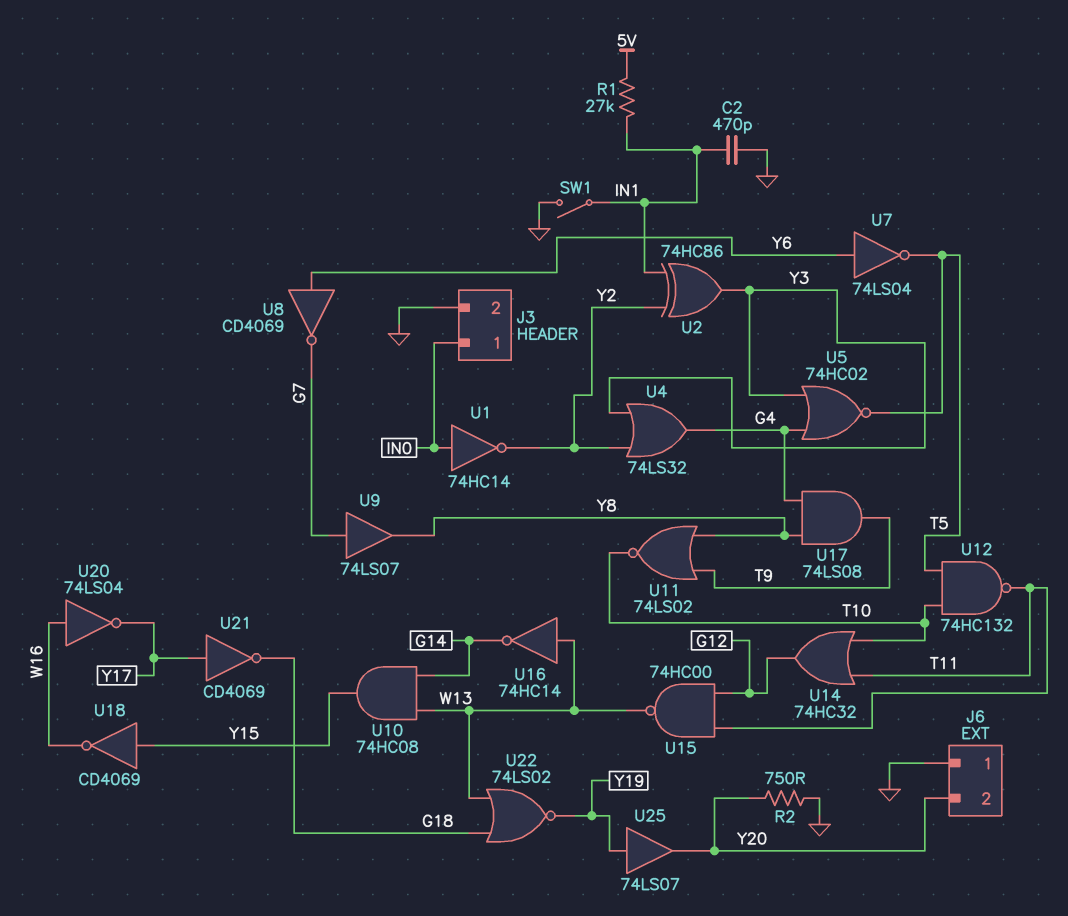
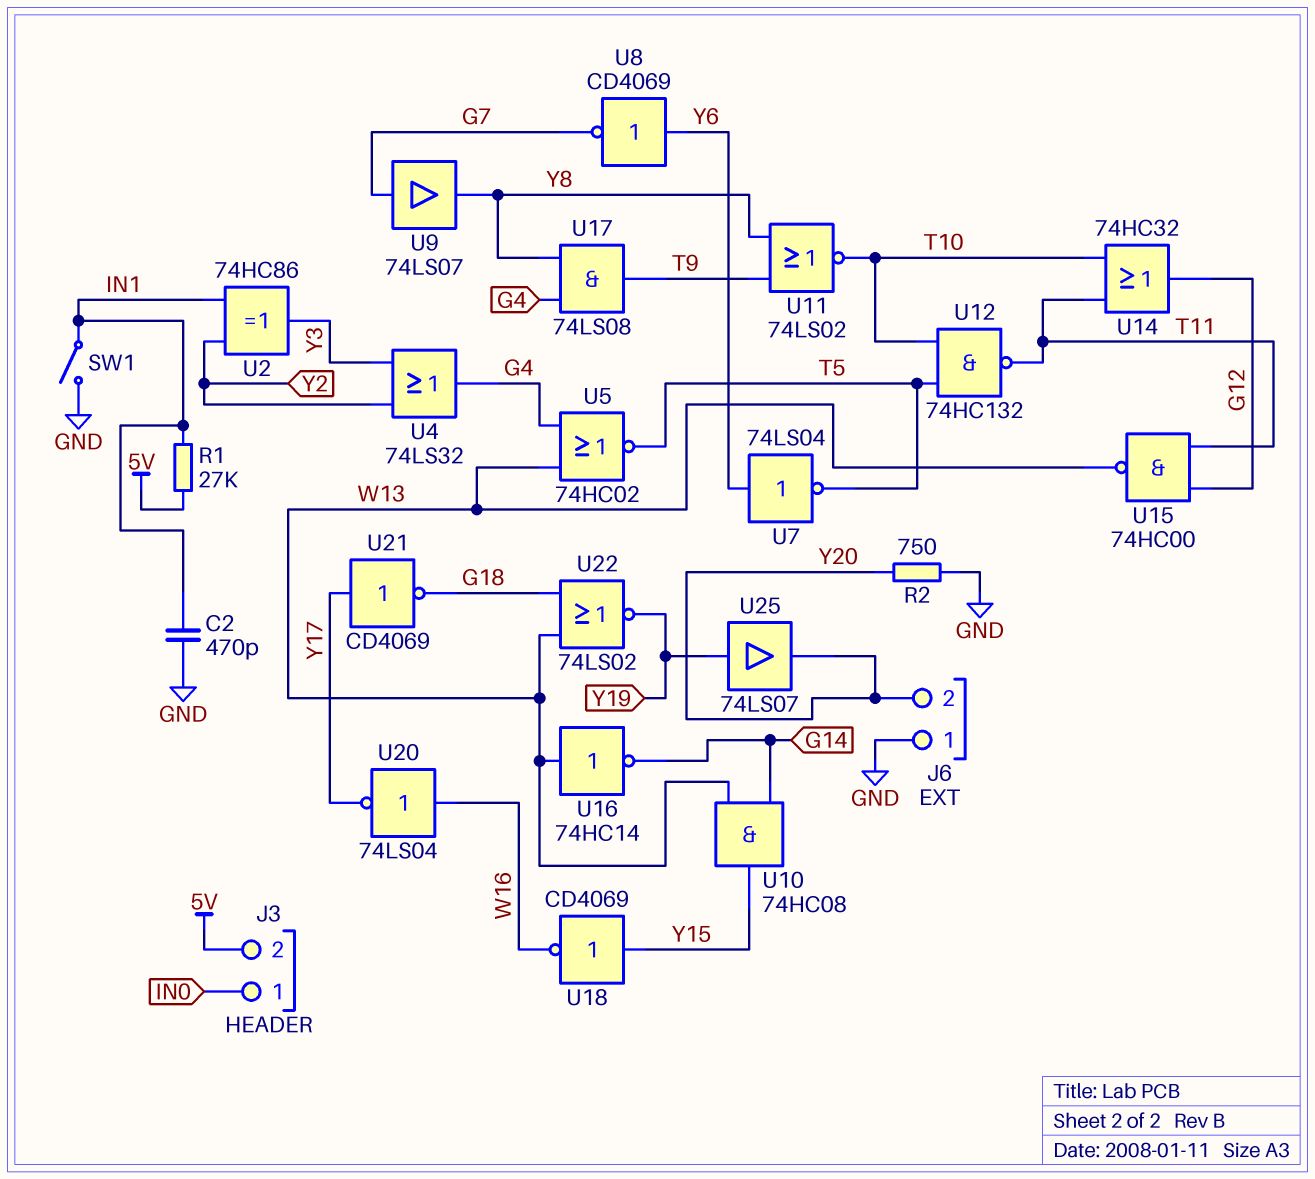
J3 pin 2: GND -> 5V
U1: NOT 74HC14 (in IN0, out Y2) -> none
U5: NOR 74HC02 (in G4, in Y3, out T5) -> NOR 74HC02 (in G4, in W13, out T5)

